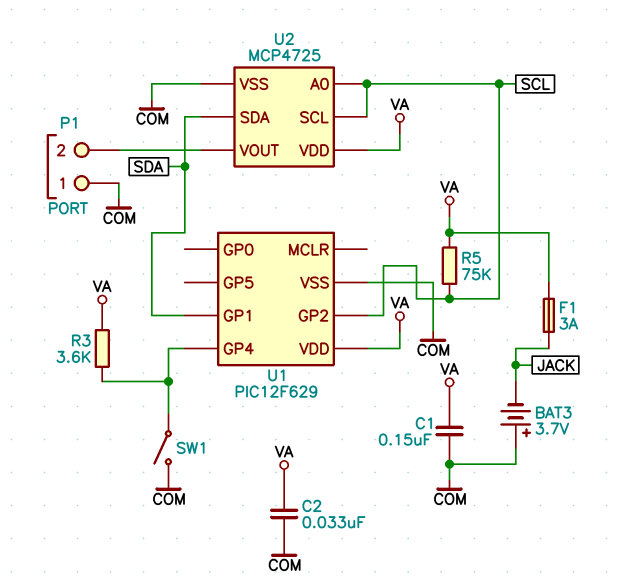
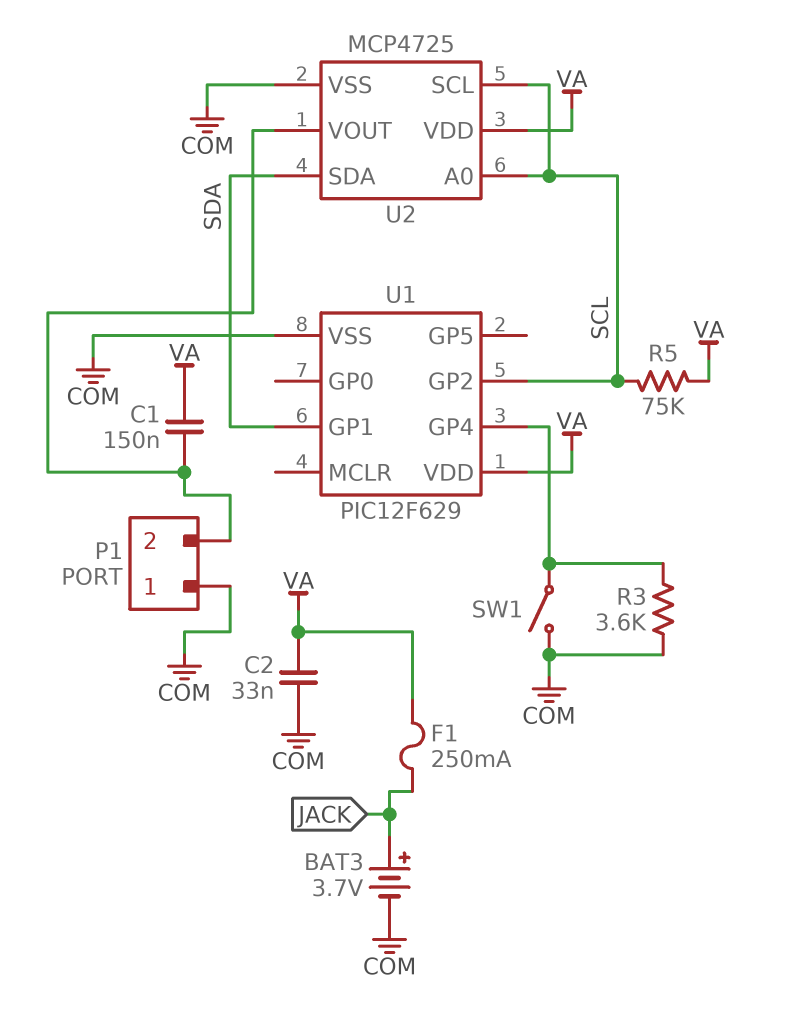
BAT3: 3.7V (plus COM, minus JACK) -> 3.7V (plus JACK, minus COM)
C1: 150nF (COM, VA) -> 150nF (P1/2, VA)
F1: 3A (JACK, VA) -> 250mA (JACK, VA)
R3: 3.6k (U1/GP4, VA) -> 3.6k (COM, U1/GP4)

